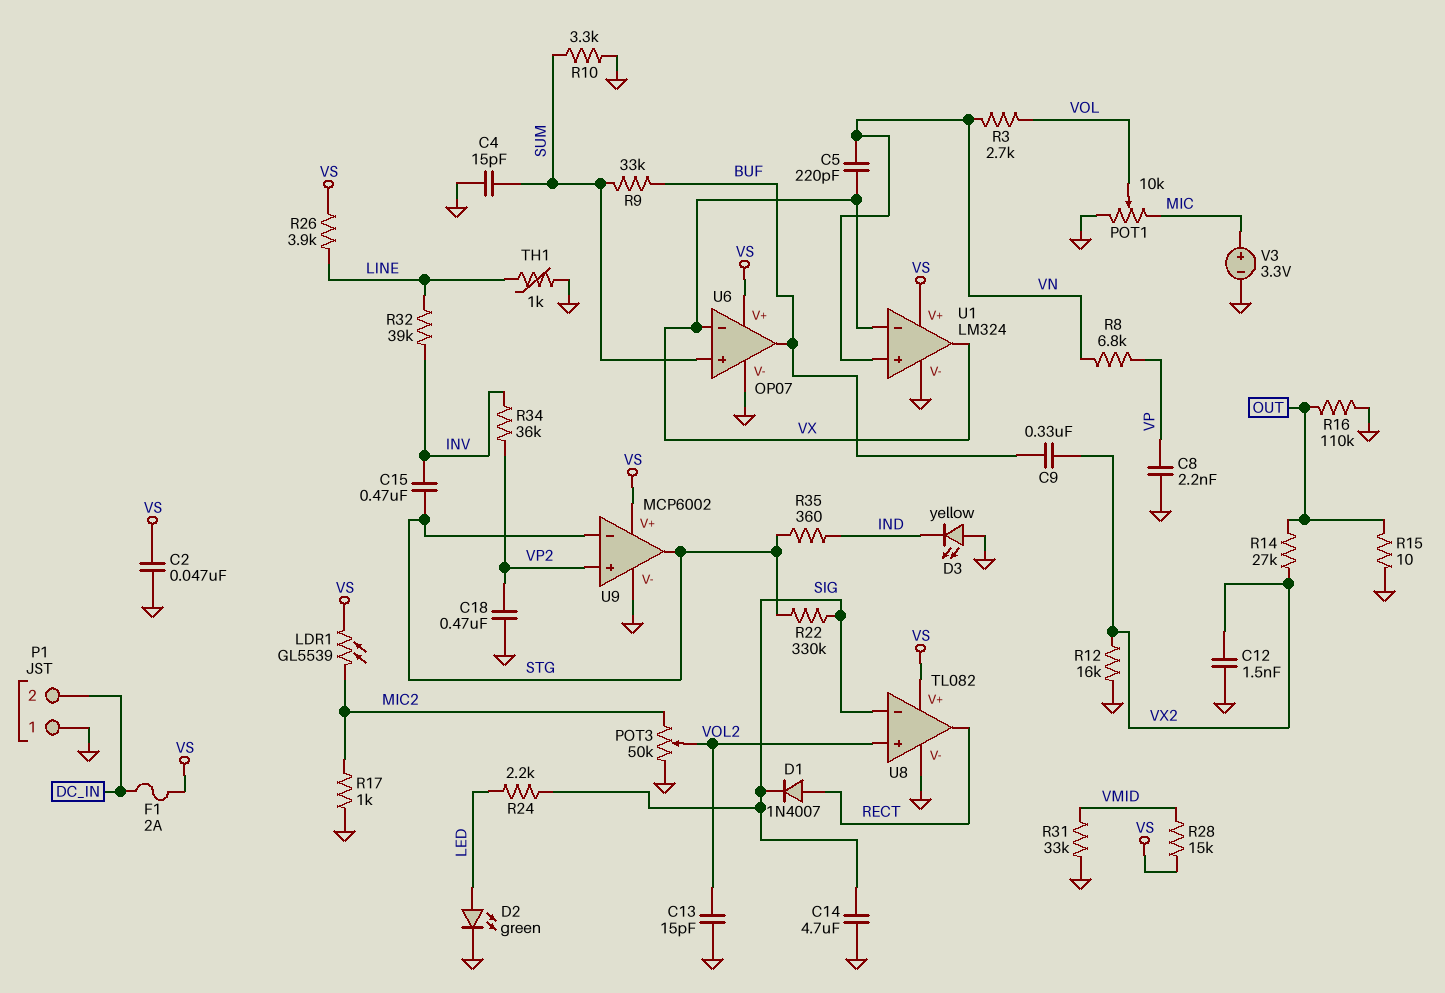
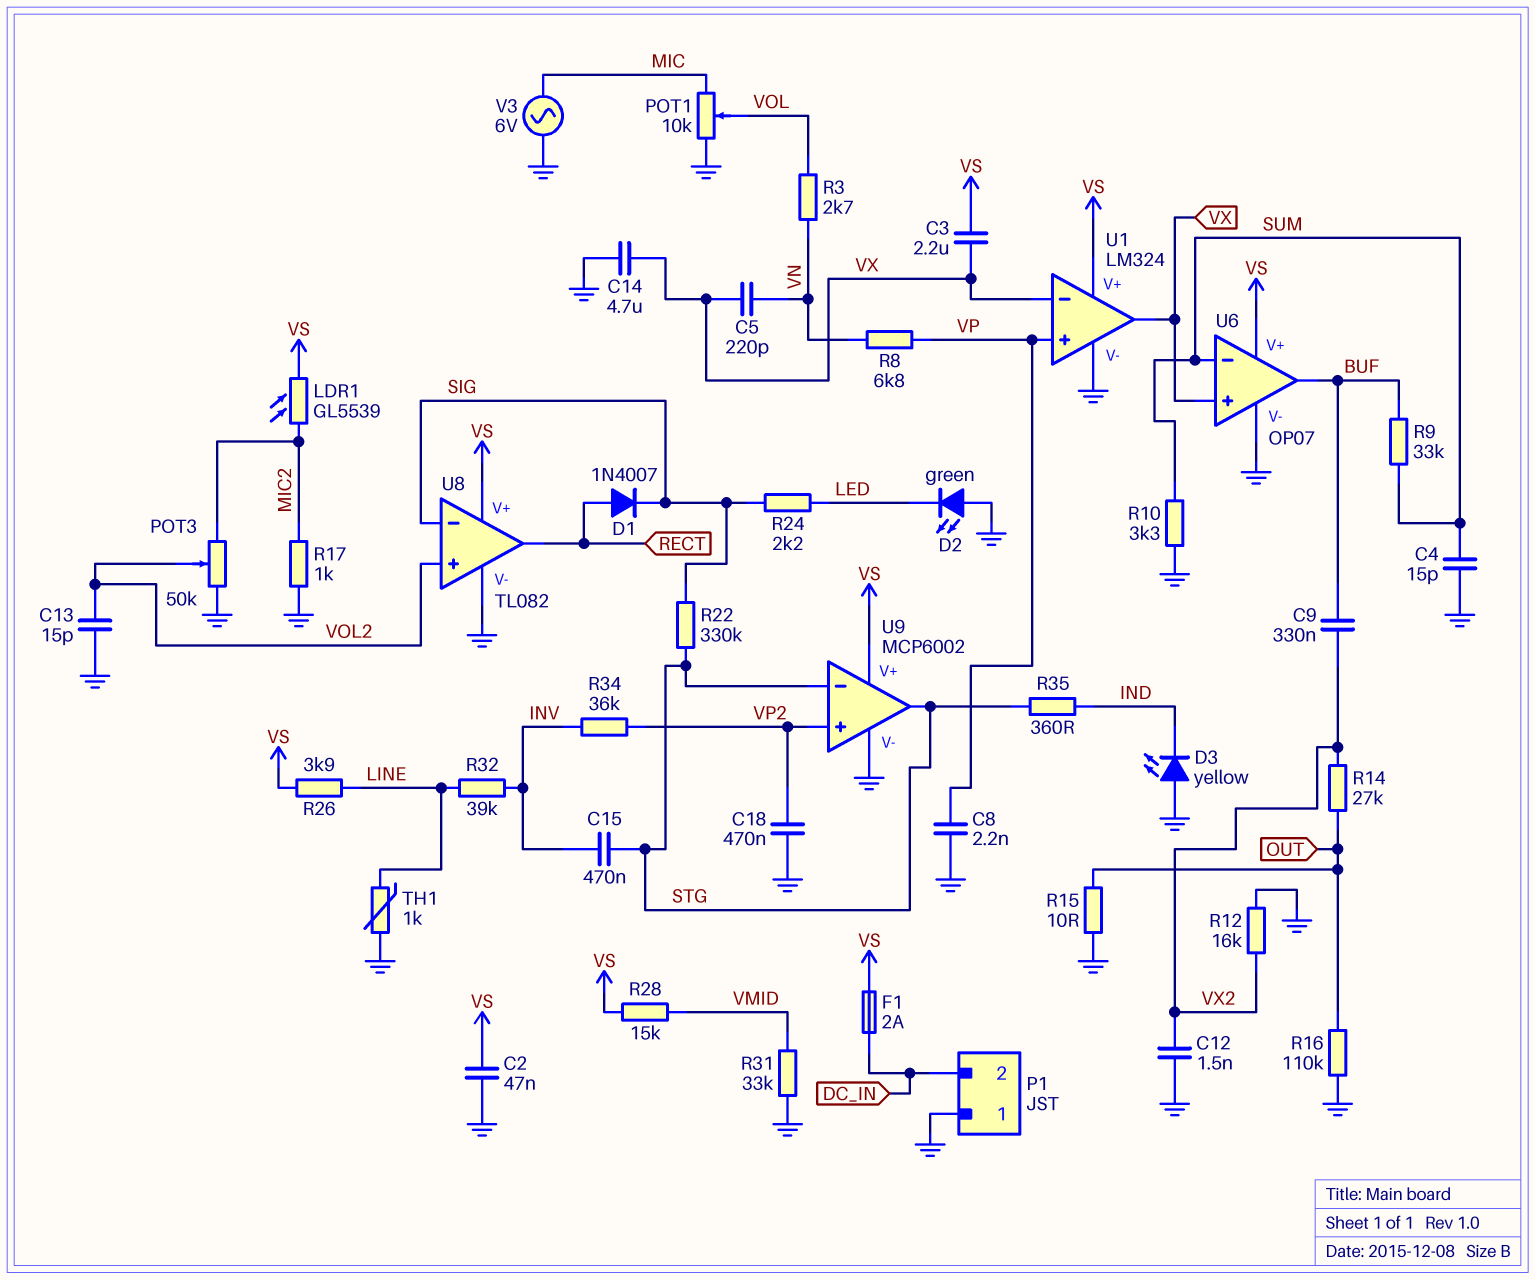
C3: none -> 2.2uF (VS, VX)
C14: 4.7uF (GND, SIG) -> 4.7uF (GND, VX)
D2: LED green (A LED, K GND) -> LED green (A GND, K LED)
U1 pin in+: VN -> VP
U6 pin in+: SUM -> VX
U6 pin in-: VX -> SUM
V3: 3.3V (plus MIC, minus GND) -> AC 6V (GND, MIC)

